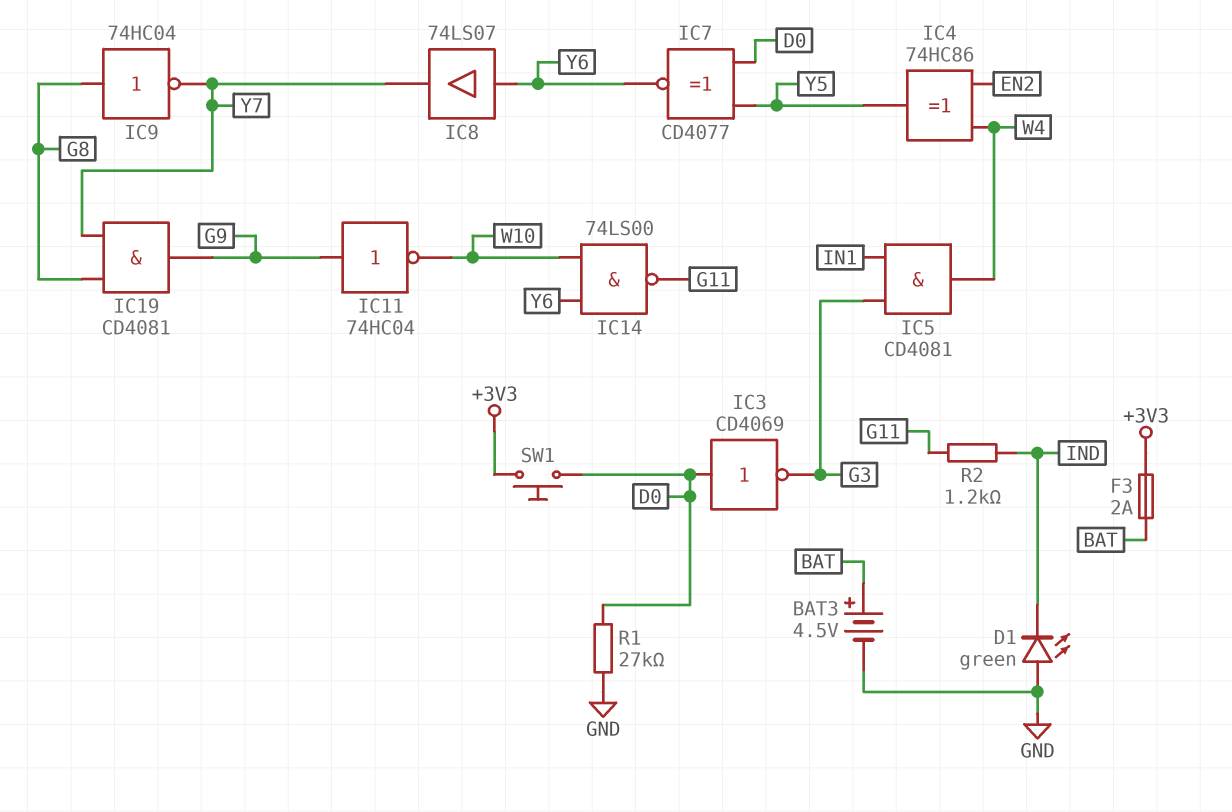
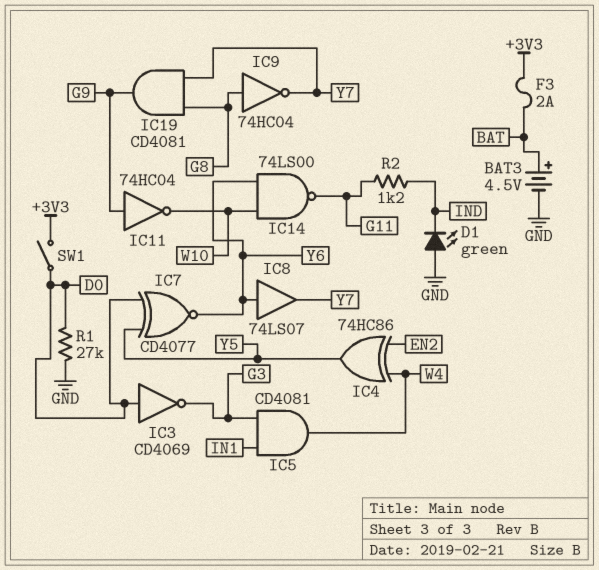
SW1: button (+3V3, D0) -> switch (+3V3, D0)

